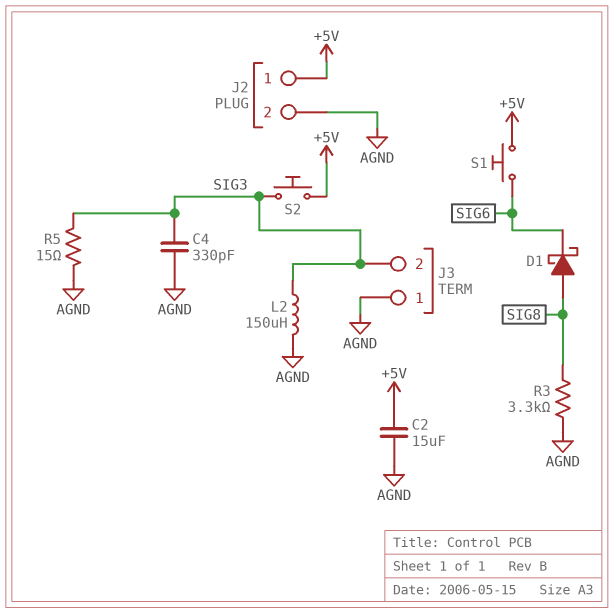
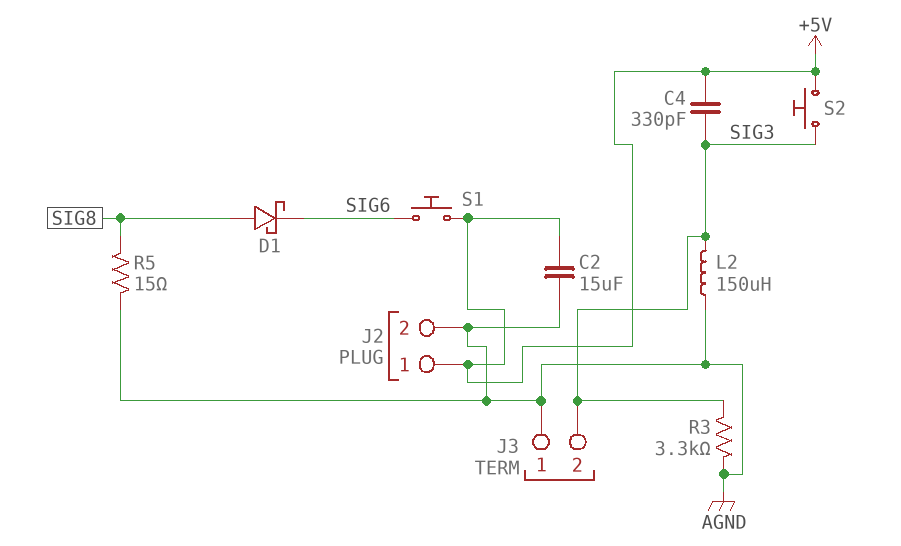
C4: 330pF (AGND, SIG3) -> 330pF (+5V, SIG3)
R3: 3.3k (AGND, SIG8) -> 3.3k (AGND, SIG3)
R5: 15 (AGND, SIG3) -> 15 (AGND, SIG8)

